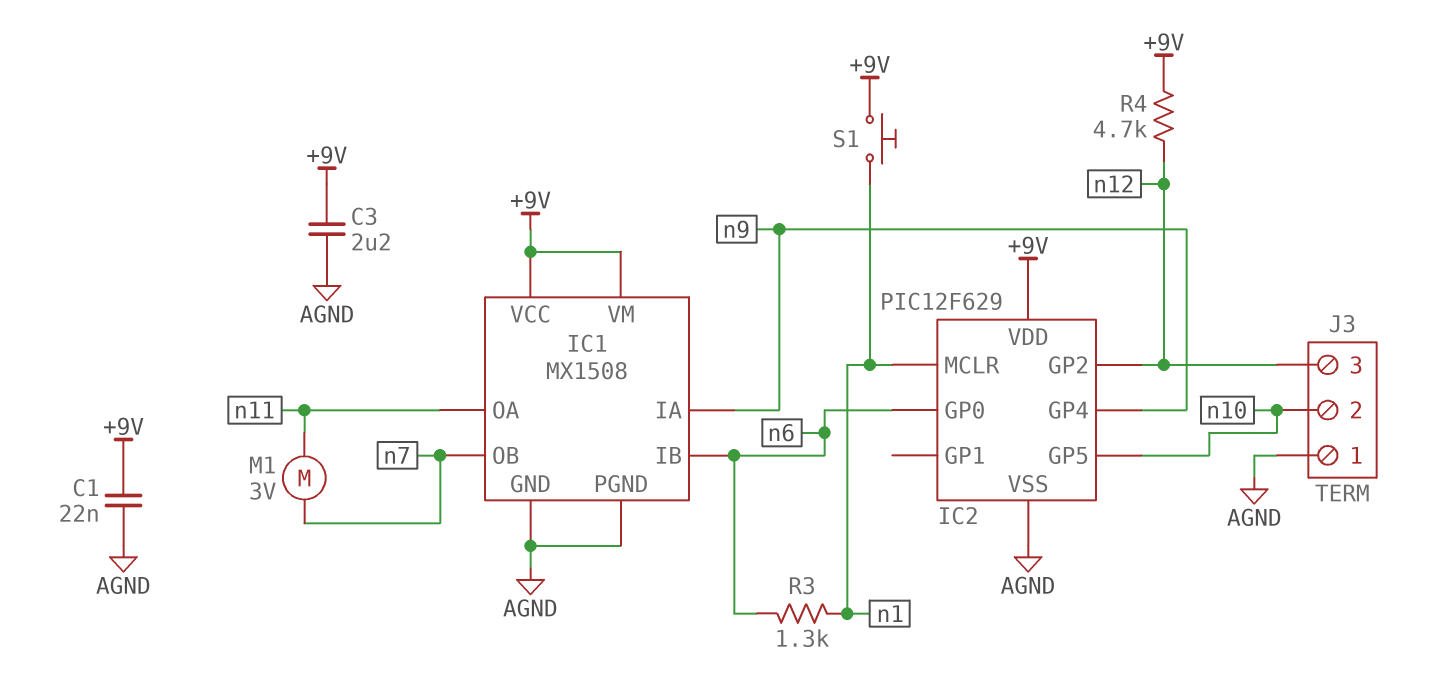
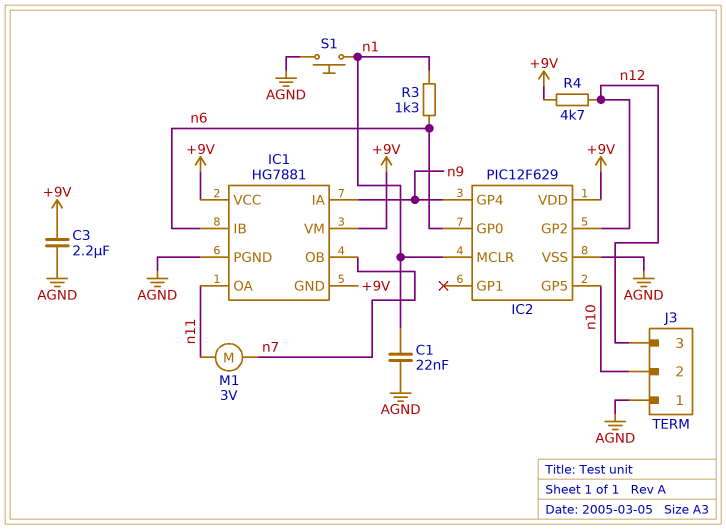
C1: 22nF (+9V, AGND) -> 22nF (AGND, n1)
IC1: MX1508 -> HG7881
IC1 pin GND: AGND -> +9V
S1: button (+9V, n1) -> button (AGND, n1)

